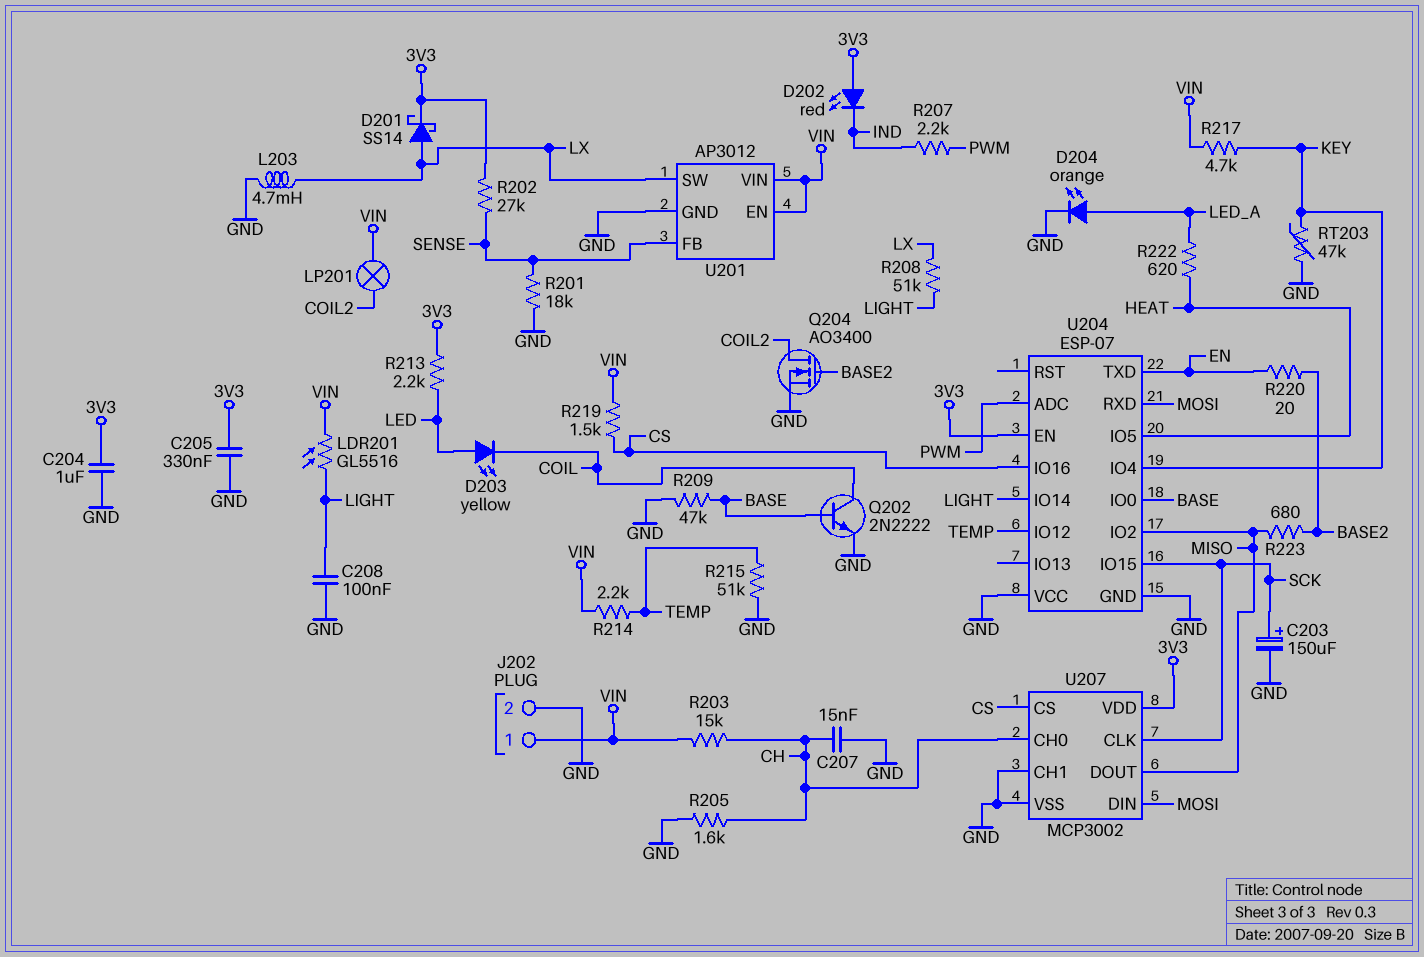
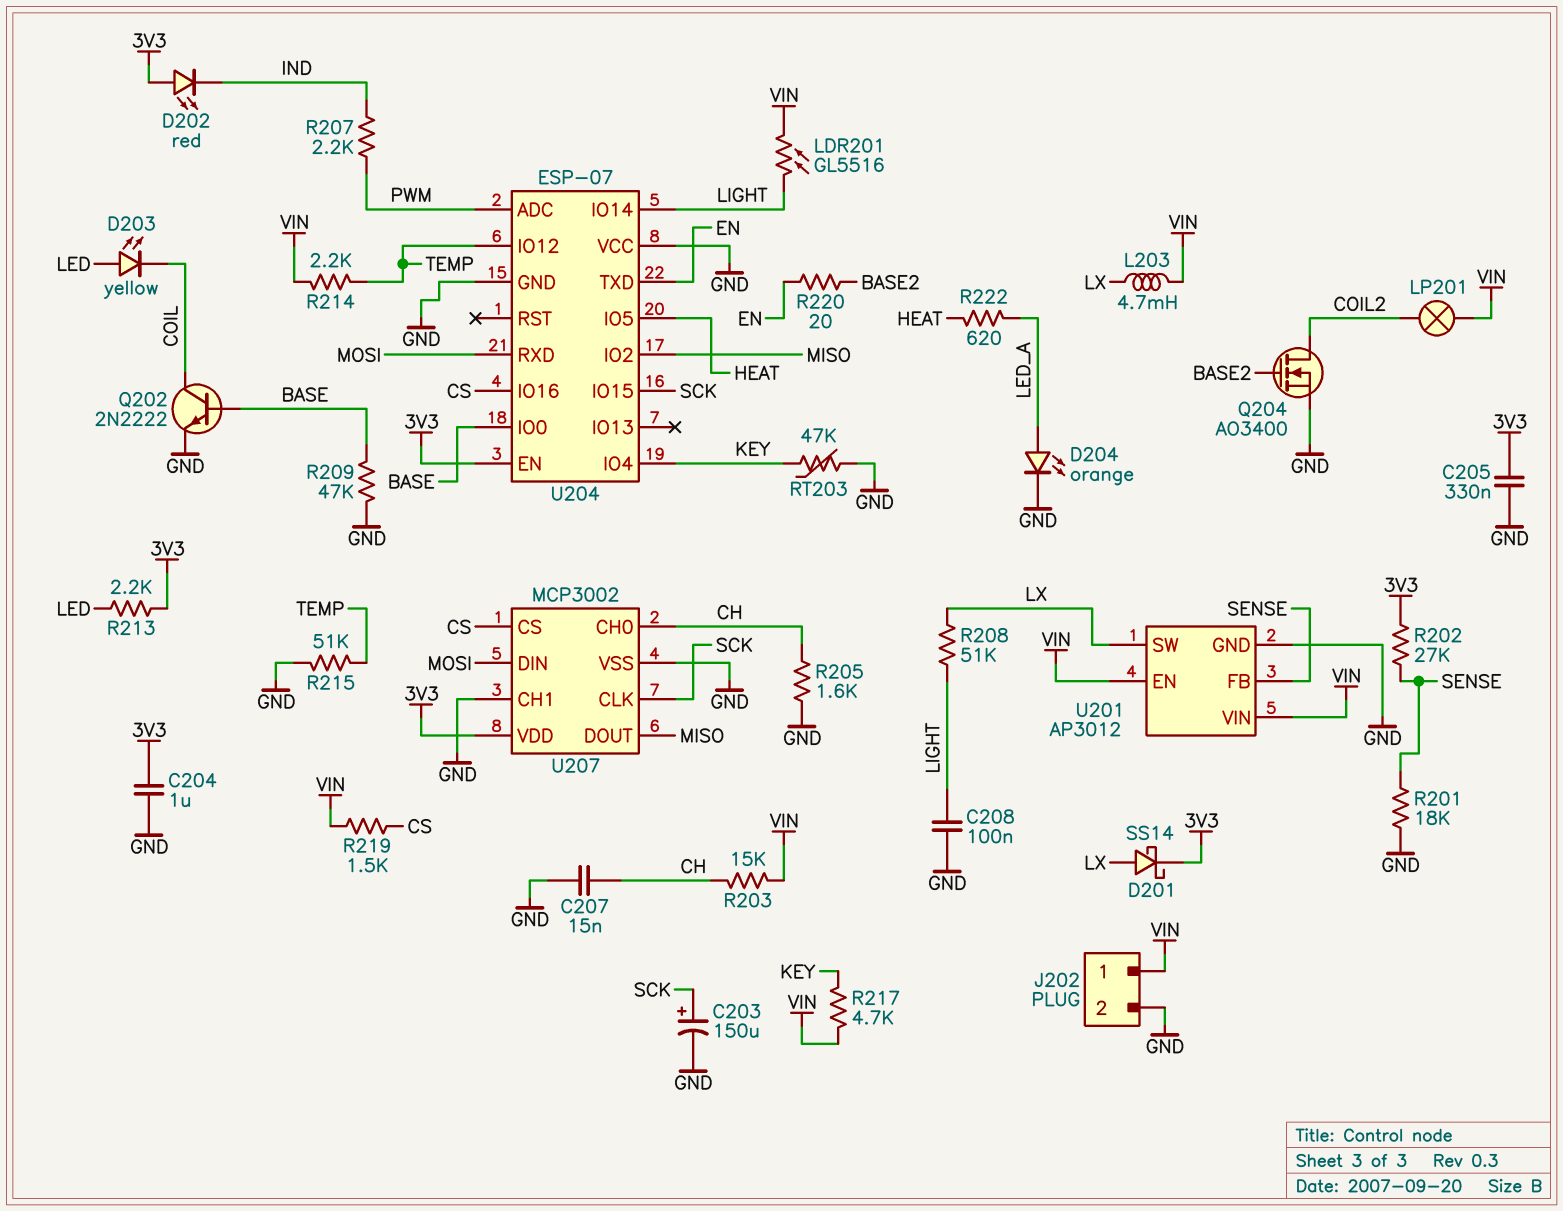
L203: 4.7mH (GND, LX) -> 4.7mH (LX, VIN)
R223: 680 (BASE2, MISO) -> none

